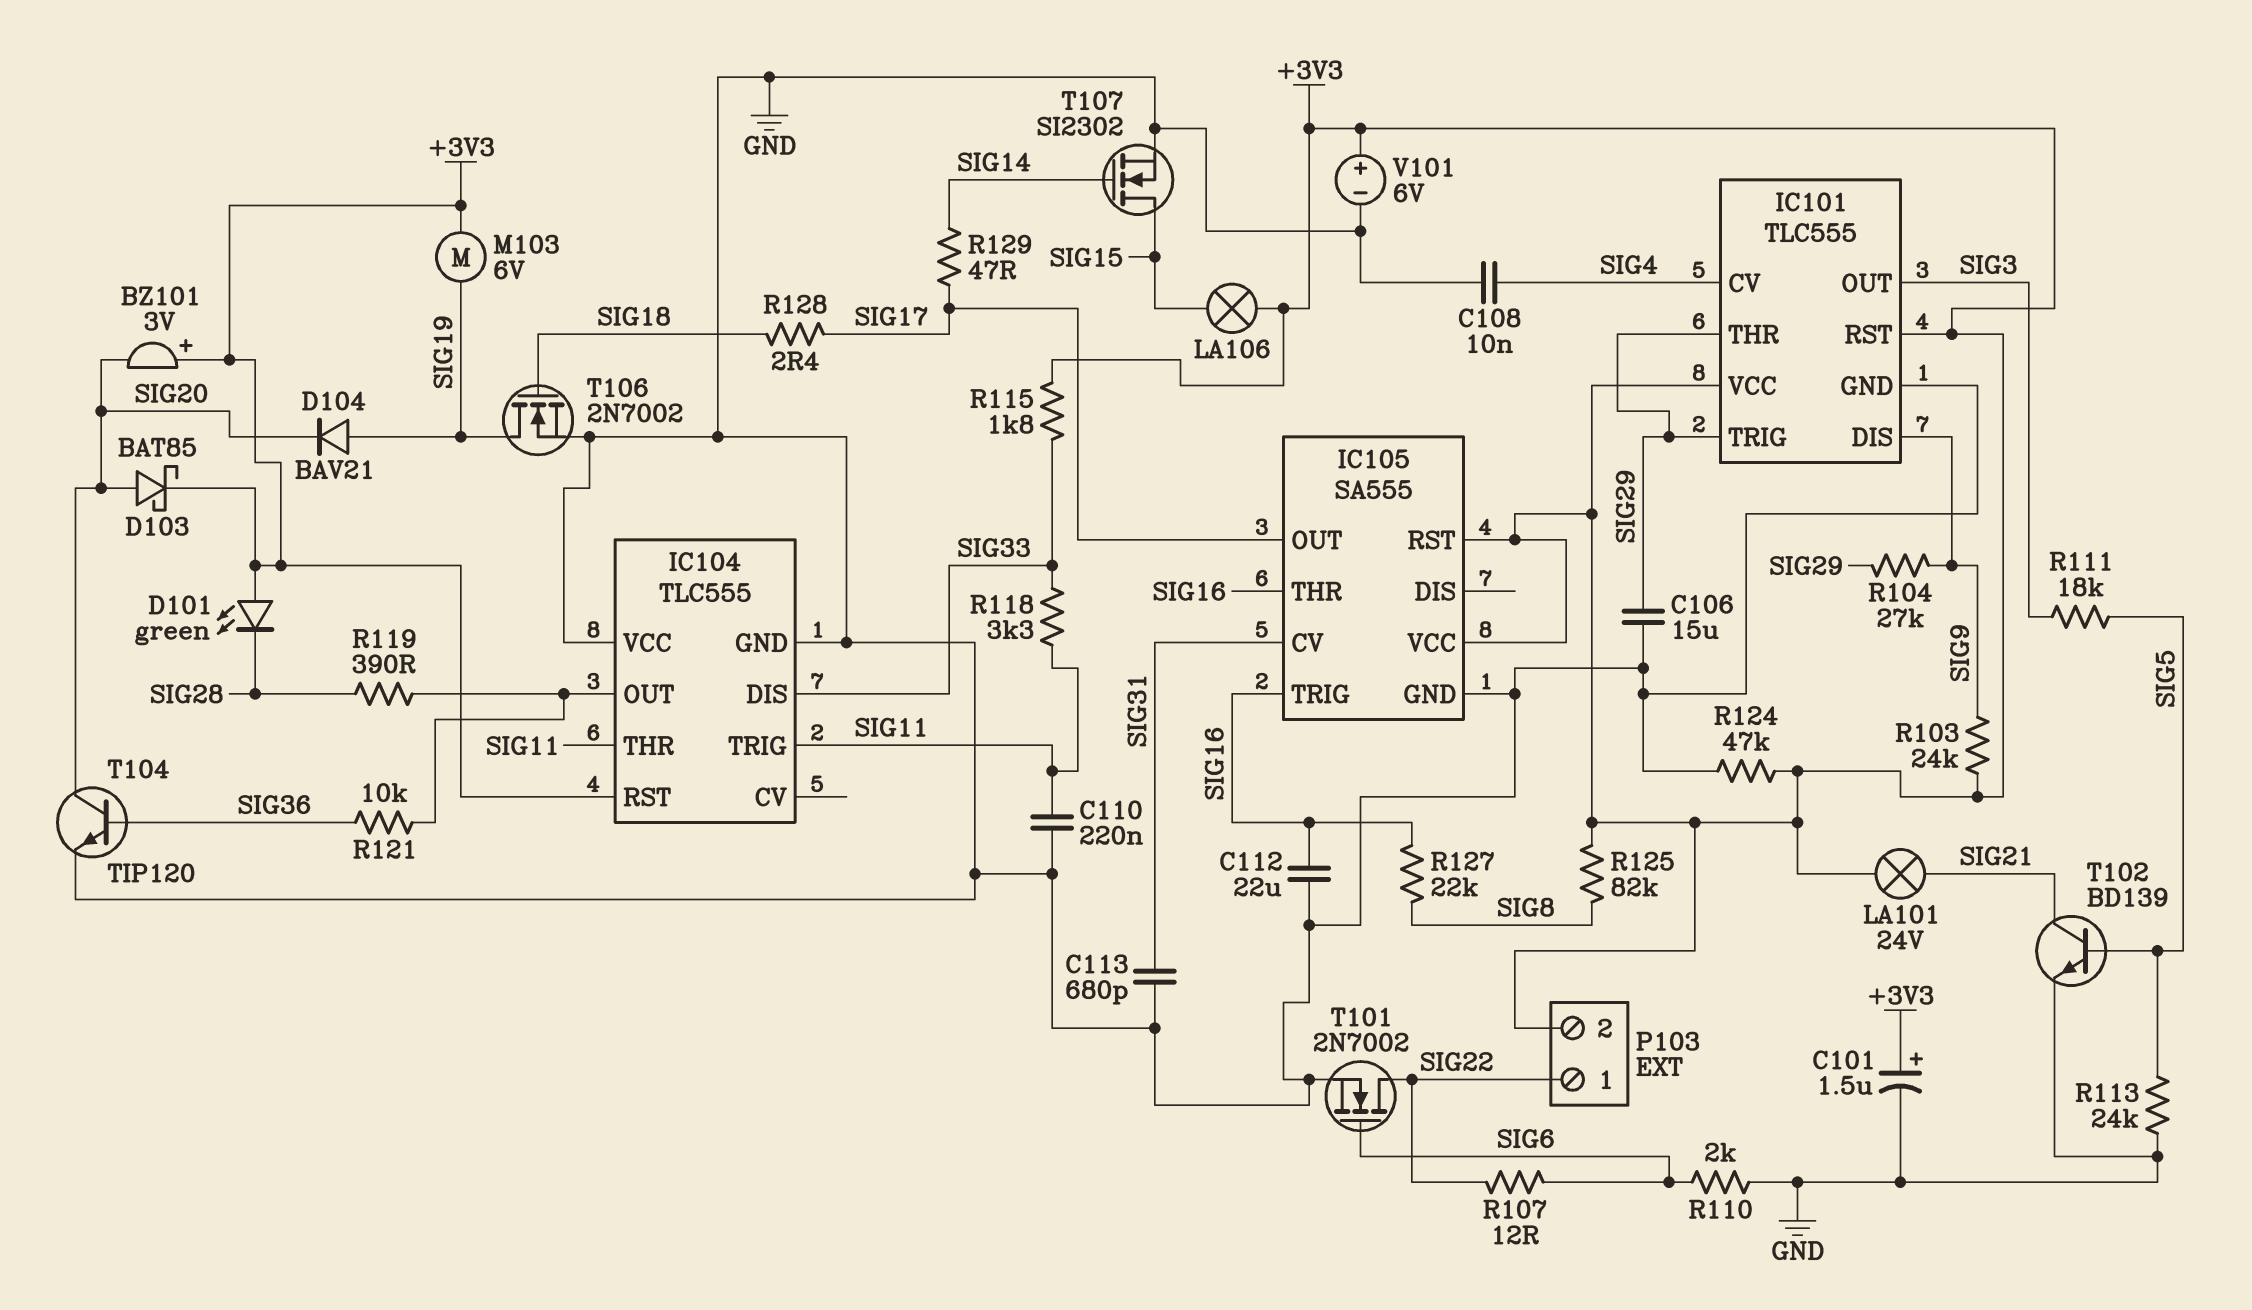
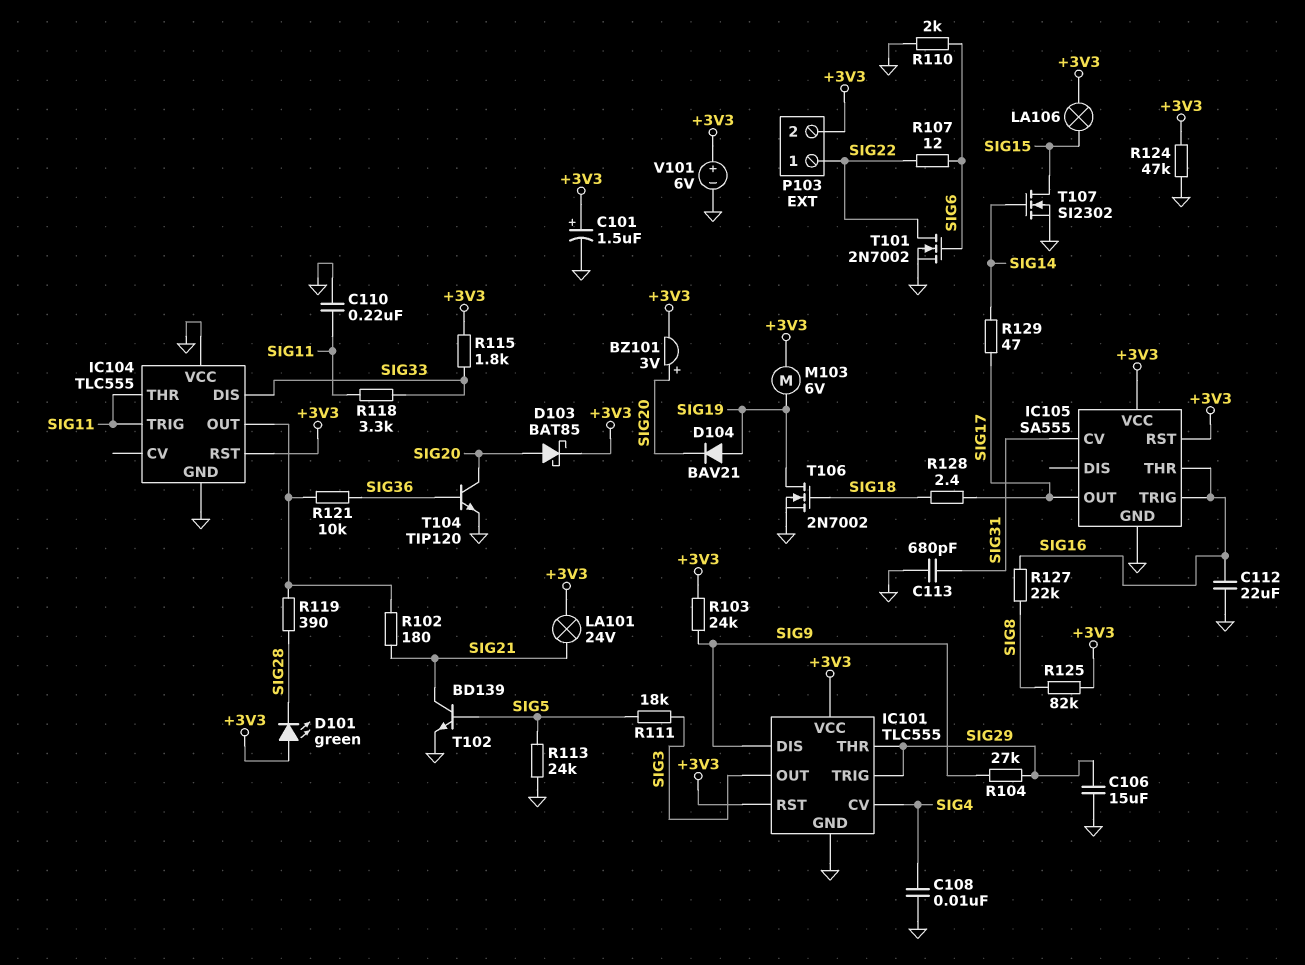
BZ101: buzzer 3V (plus +3V3, minus SIG20) -> buzzer 3V (plus SIG20, minus +3V3)
R102: none -> 180 (IC104/OUT, SIG21)

